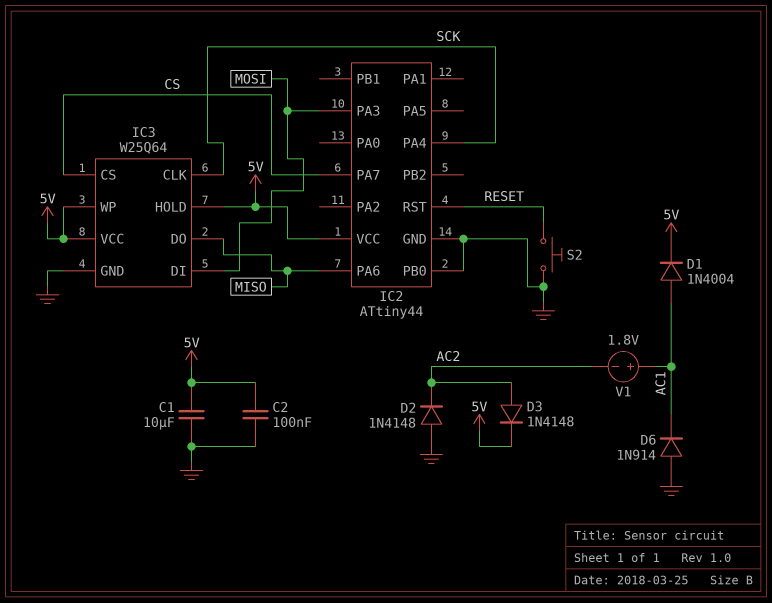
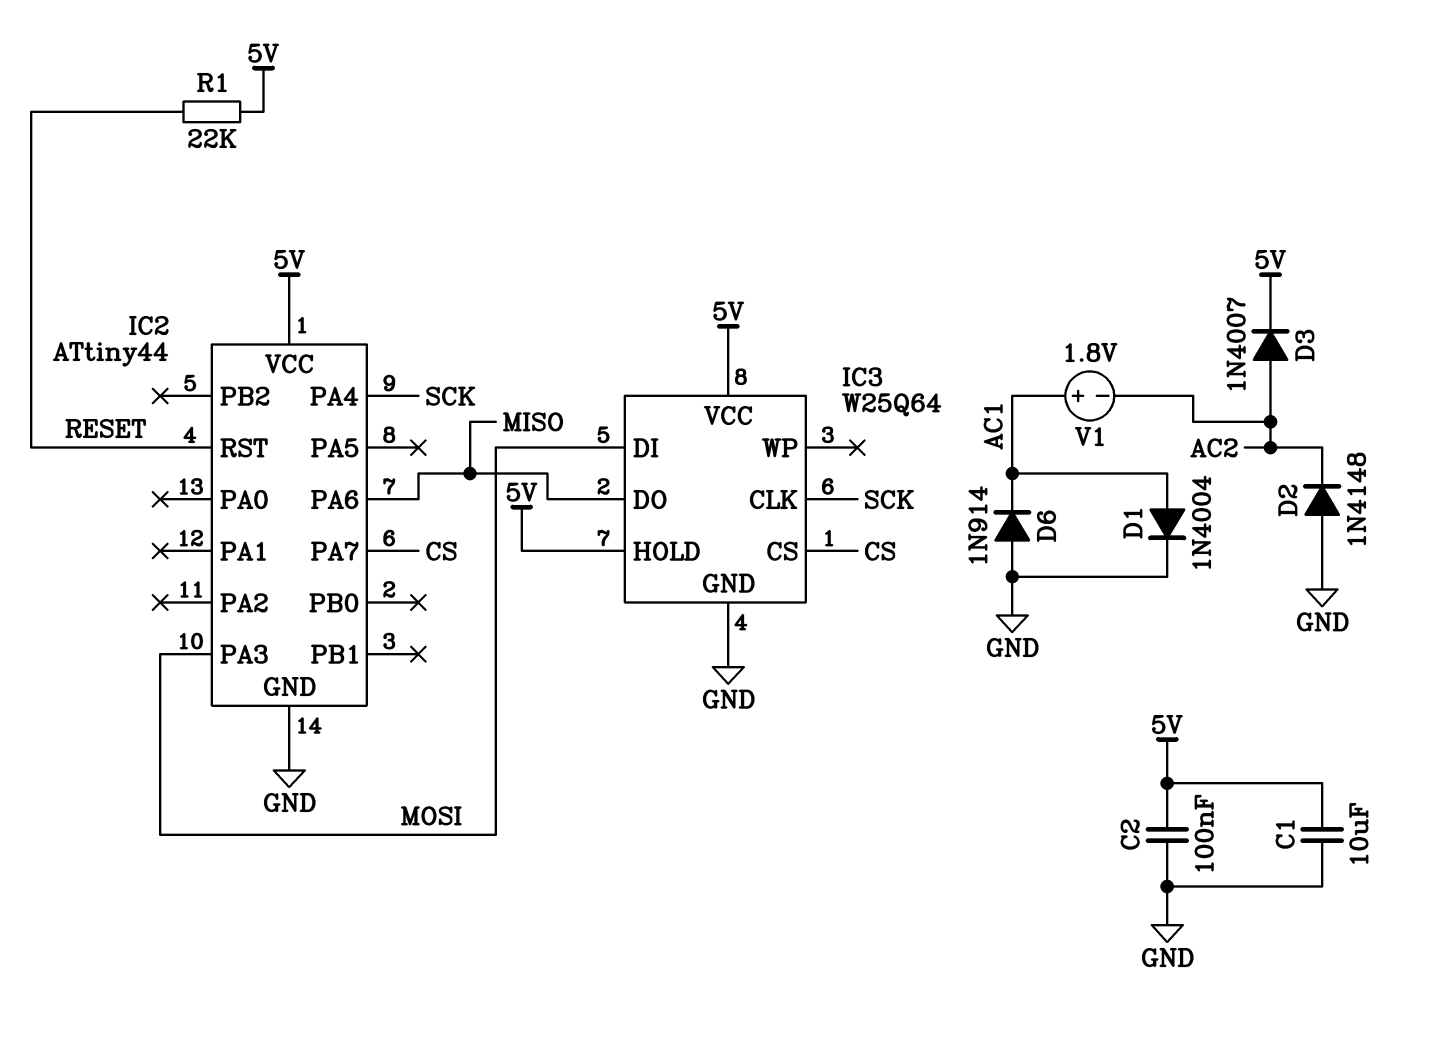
D1: diode 1N4004 (A AC1, K 5V) -> diode 1N4004 (A AC1, K GND)
D3: diode 1N4148 (A AC2, K 5V) -> diode 1N4007 (A AC2, K 5V)
IC2 pin PB0: GND -> none
IC3 pin WP: 5V -> none
R1: none -> 22k (5V, RESET)
S2: button (GND, RESET) -> none

